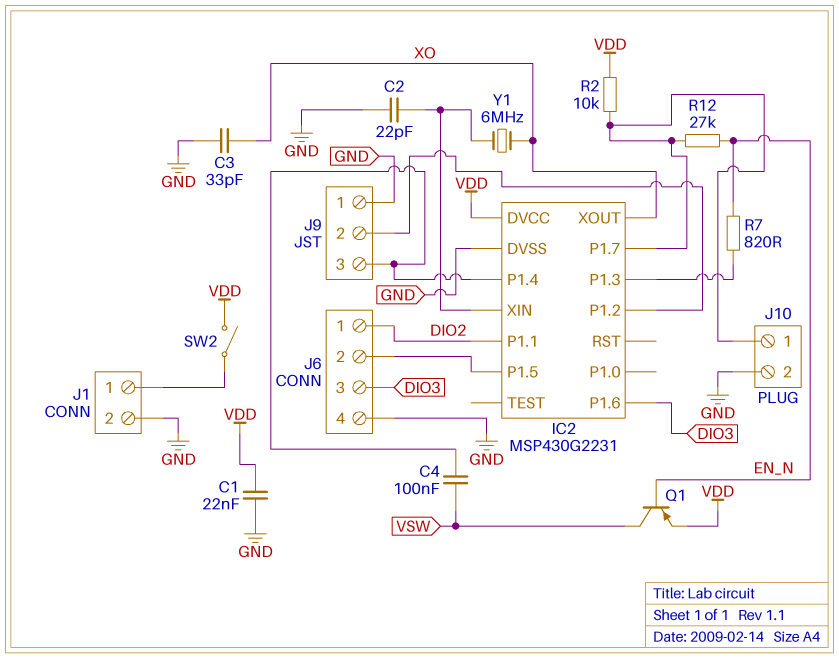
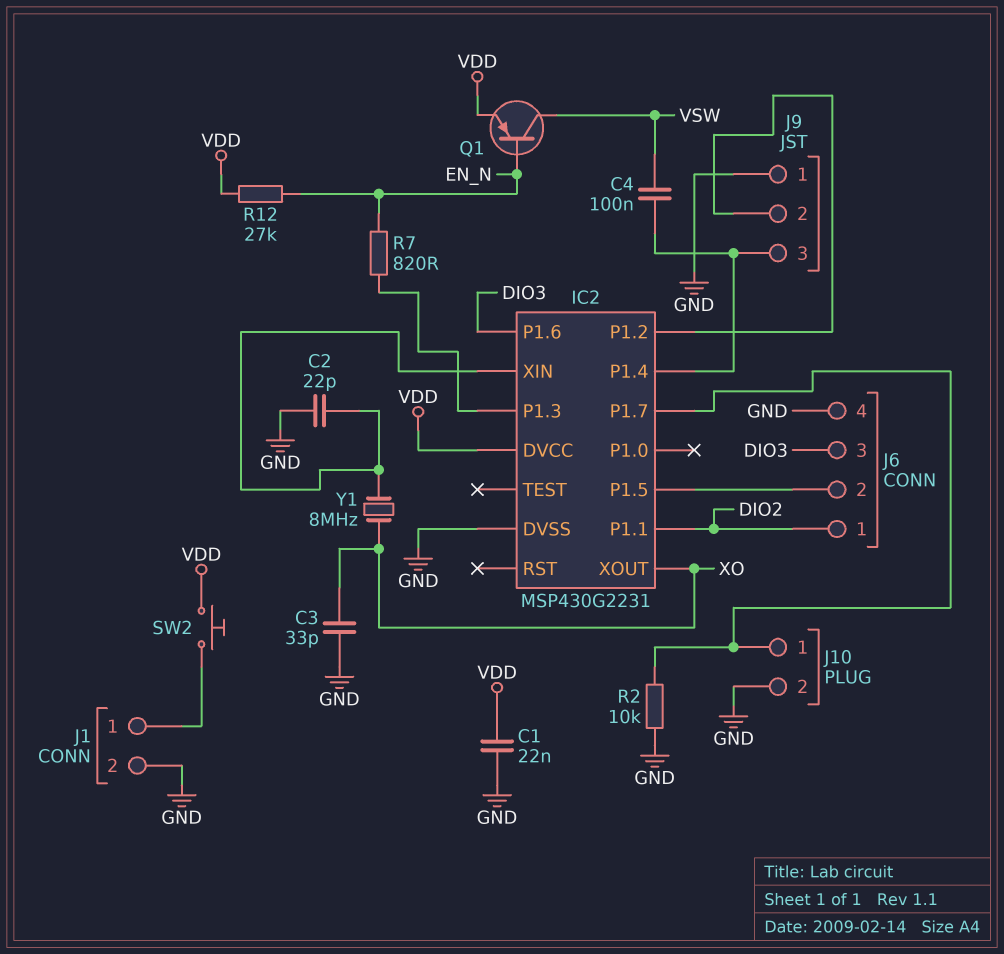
R2: 10k (IC2/P1.7, VDD) -> 10k (GND, IC2/P1.7)
R12: 27k (EN_N, IC2/P1.7) -> 27k (EN_N, VDD)
SW2: switch (J1/1, VDD) -> button (J1/1, VDD)
Y1: 6MHz (IC2/XIN, XO) -> 8MHz (IC2/XIN, XO)

